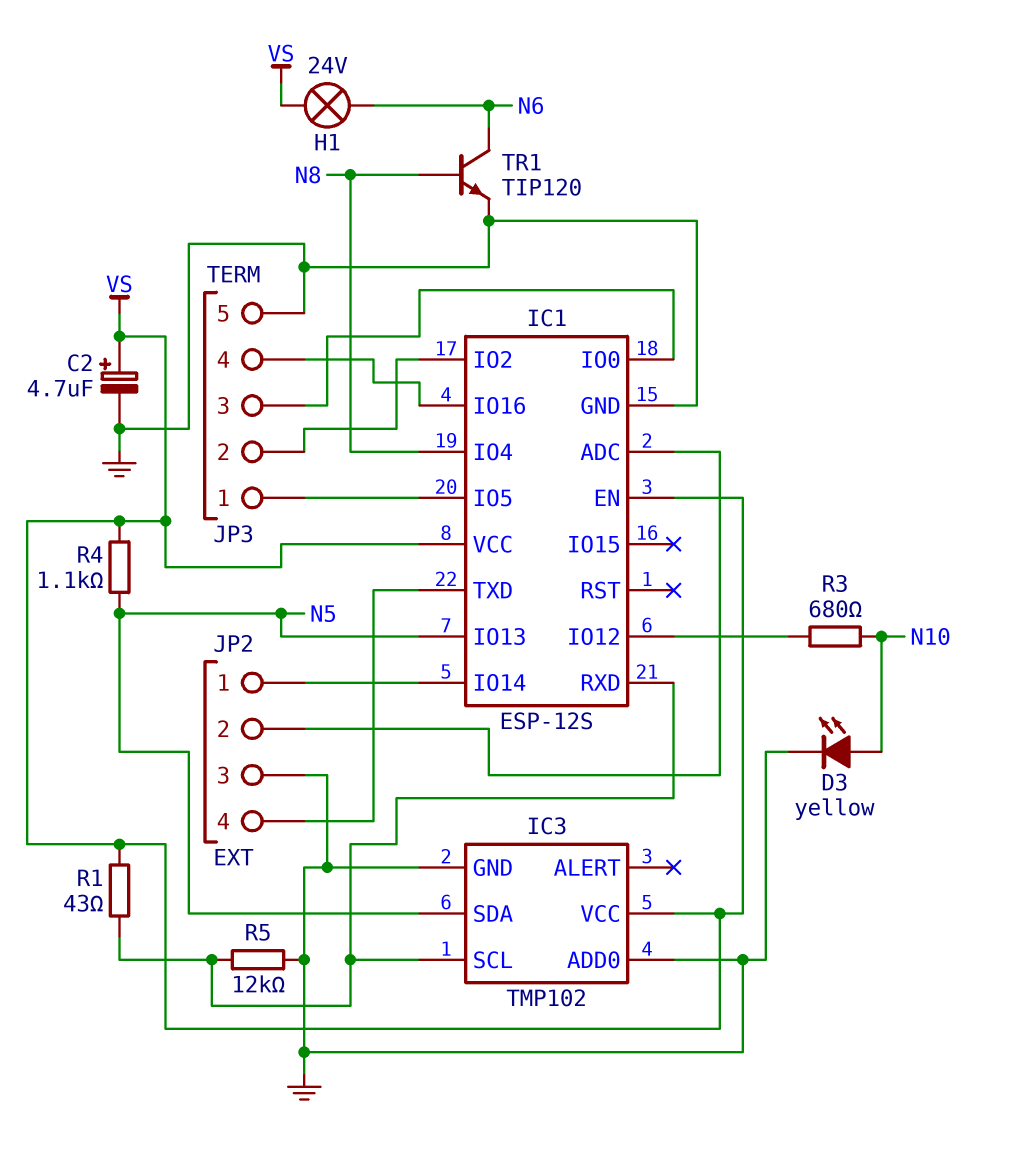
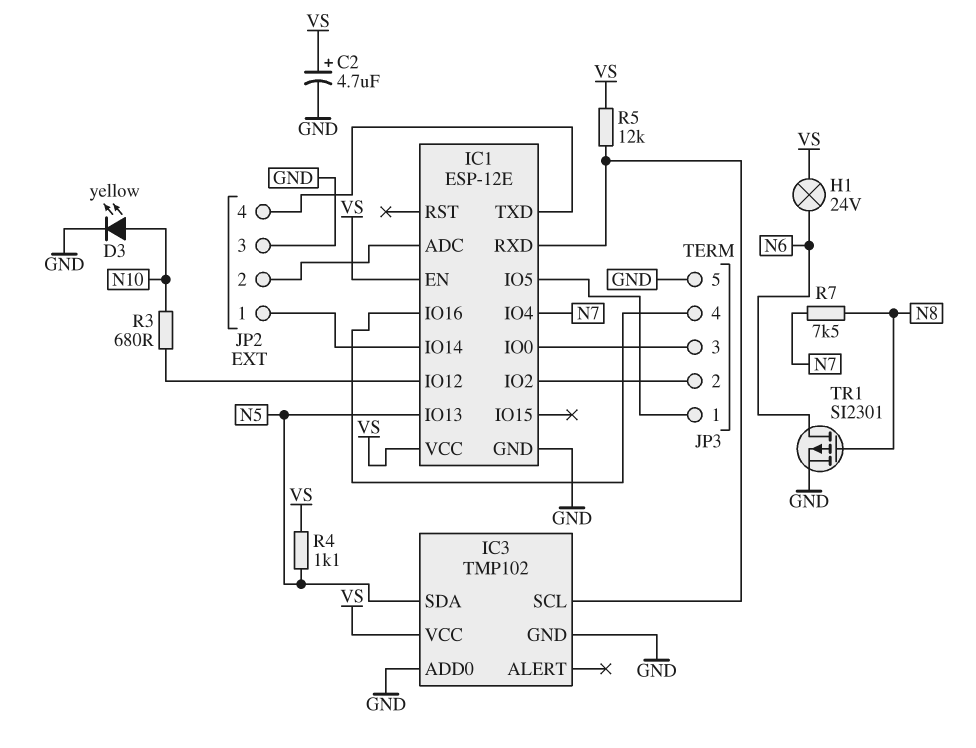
IC1: ESP-12S -> ESP-12E
IC1 pin IO4: N8 -> N7
R1: 43 (IC1/RXD, VS) -> none
R5: 12k (GND, IC1/RXD) -> 12k (IC1/RXD, VS)
R7: none -> 7.5k (N7, N8)
TR1: NPN TIP120 (B N8, C N6, E GND) -> PMOS SI2301 (G N8, D N6, S GND)

